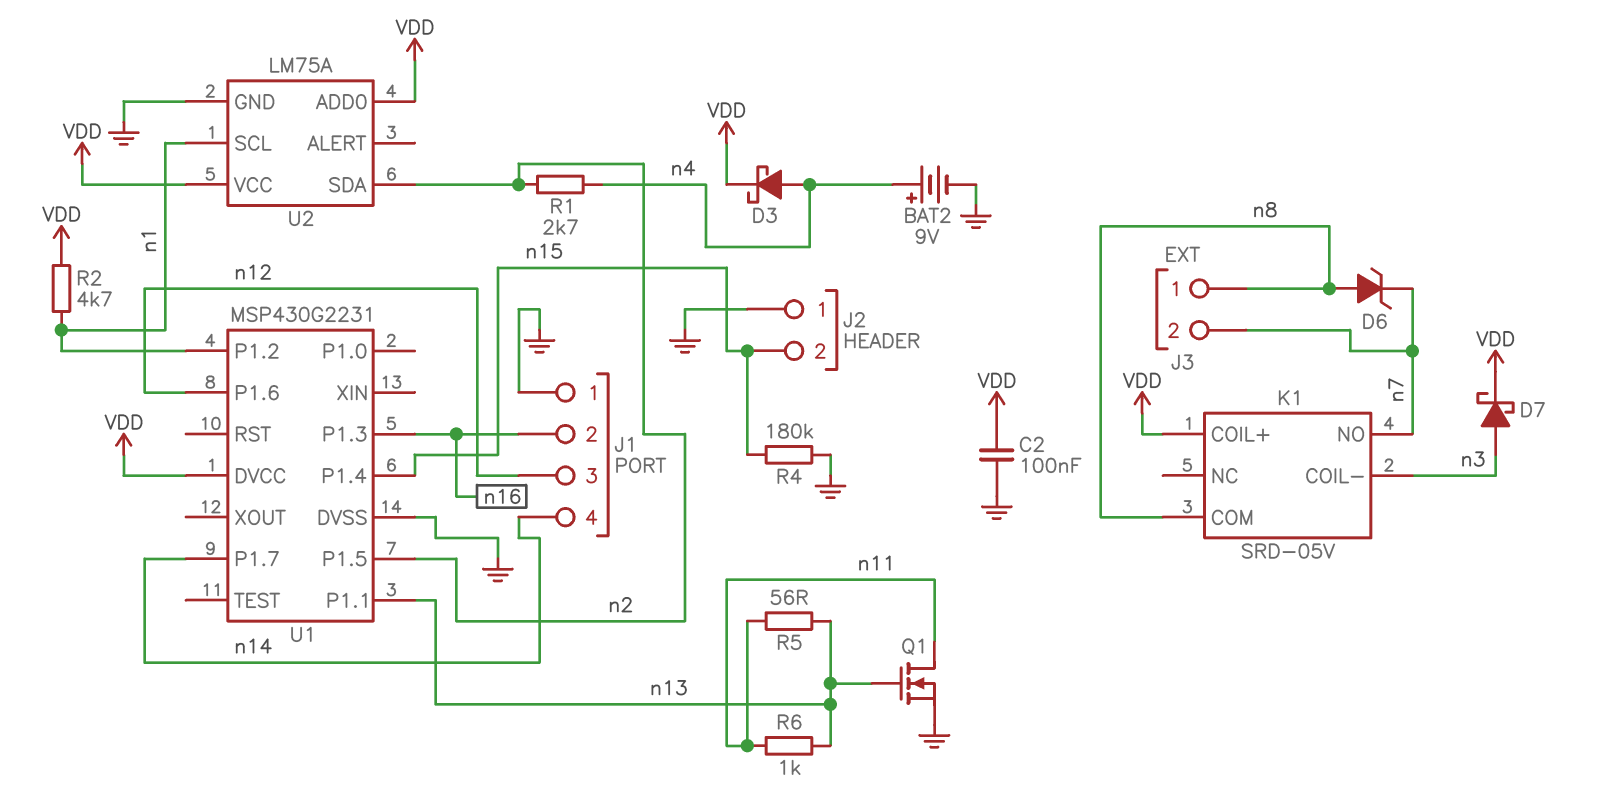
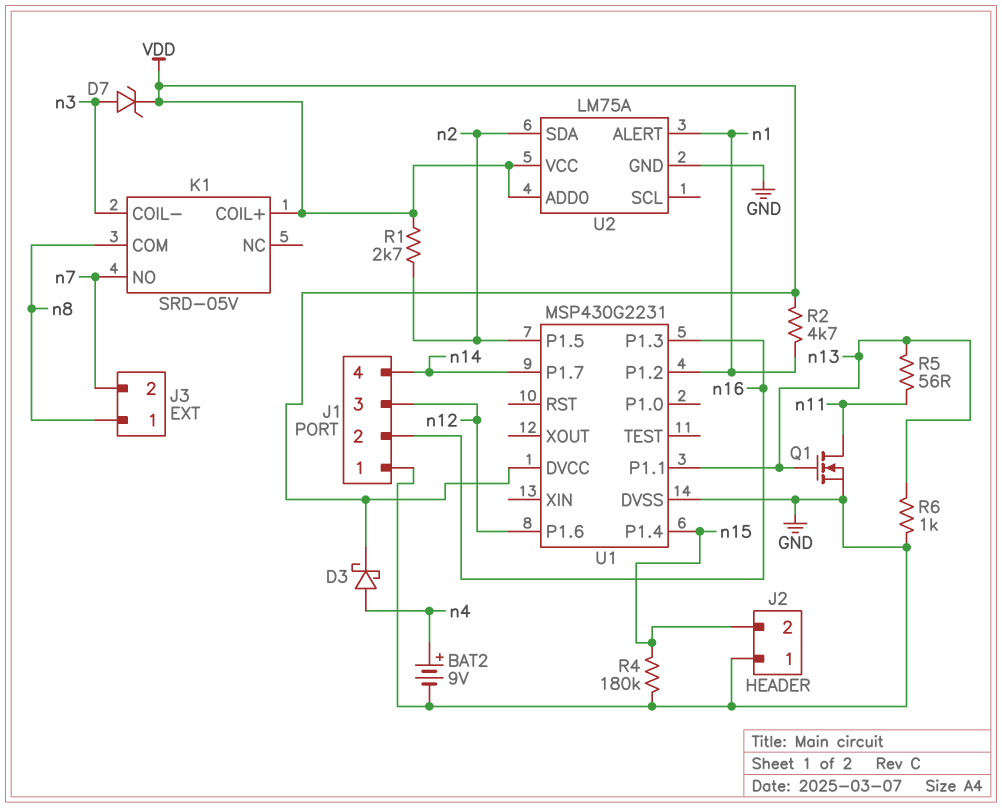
C2: 100nF (GND, VDD) -> none
D6: zener (A n8, K n7) -> none
D7: schottky (A n3, K VDD) -> zener (A n3, K VDD)
R1: 2.7k (n2, n4) -> 2.7k (VDD, n2)
R6: 1k (n11, n13) -> 1k (GND, n13)
U2 pin ALERT: none -> n1
U2 pin SCL: n1 -> none

